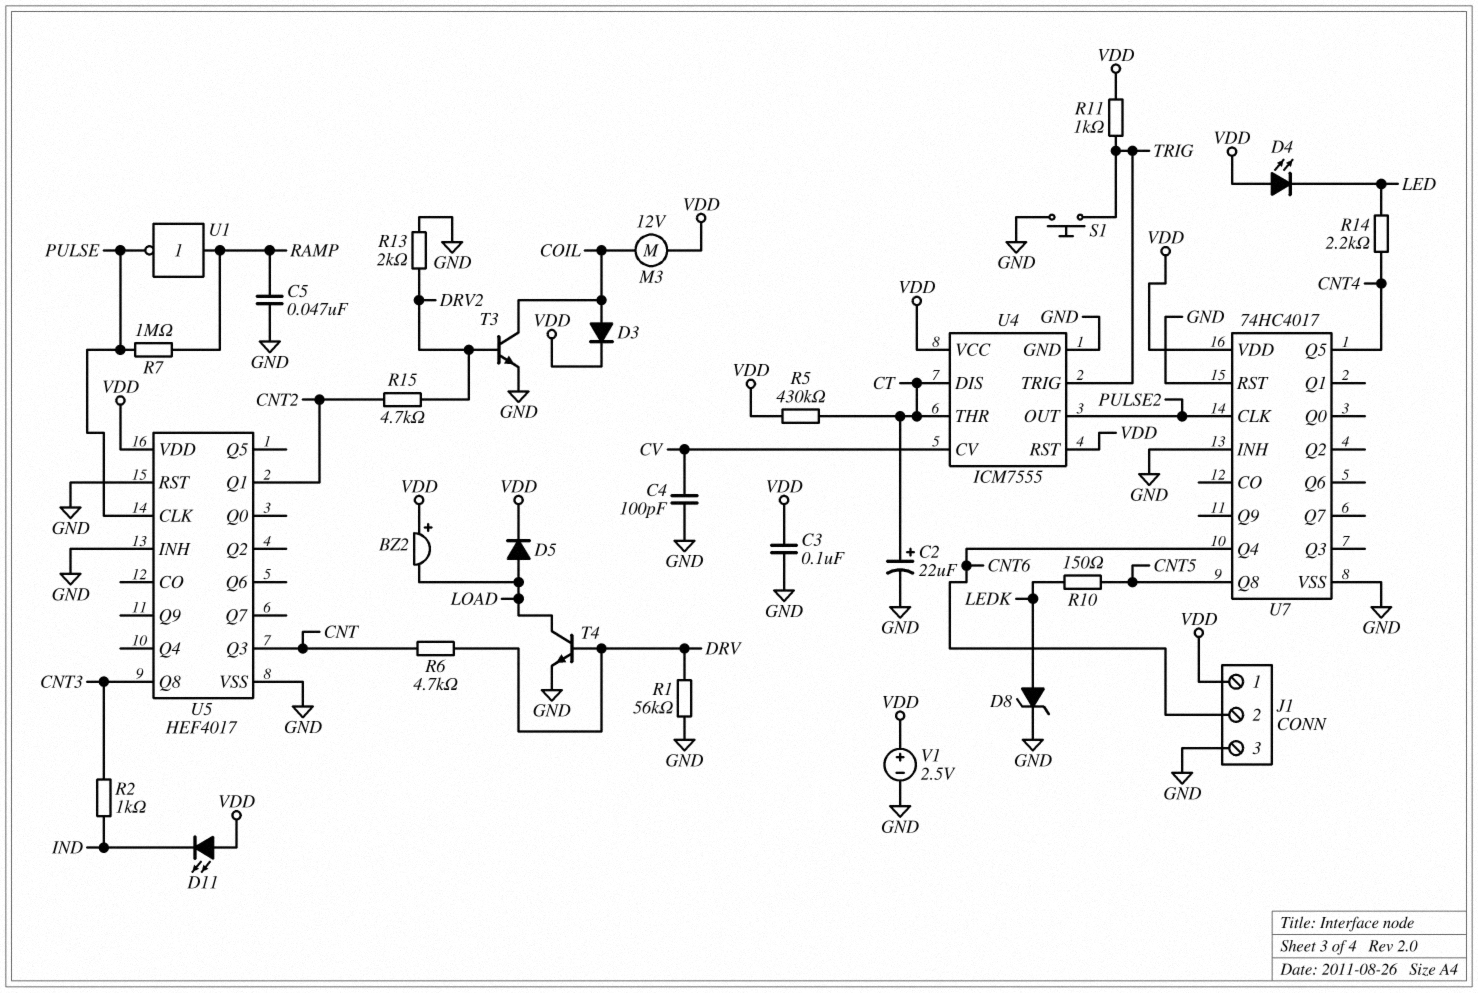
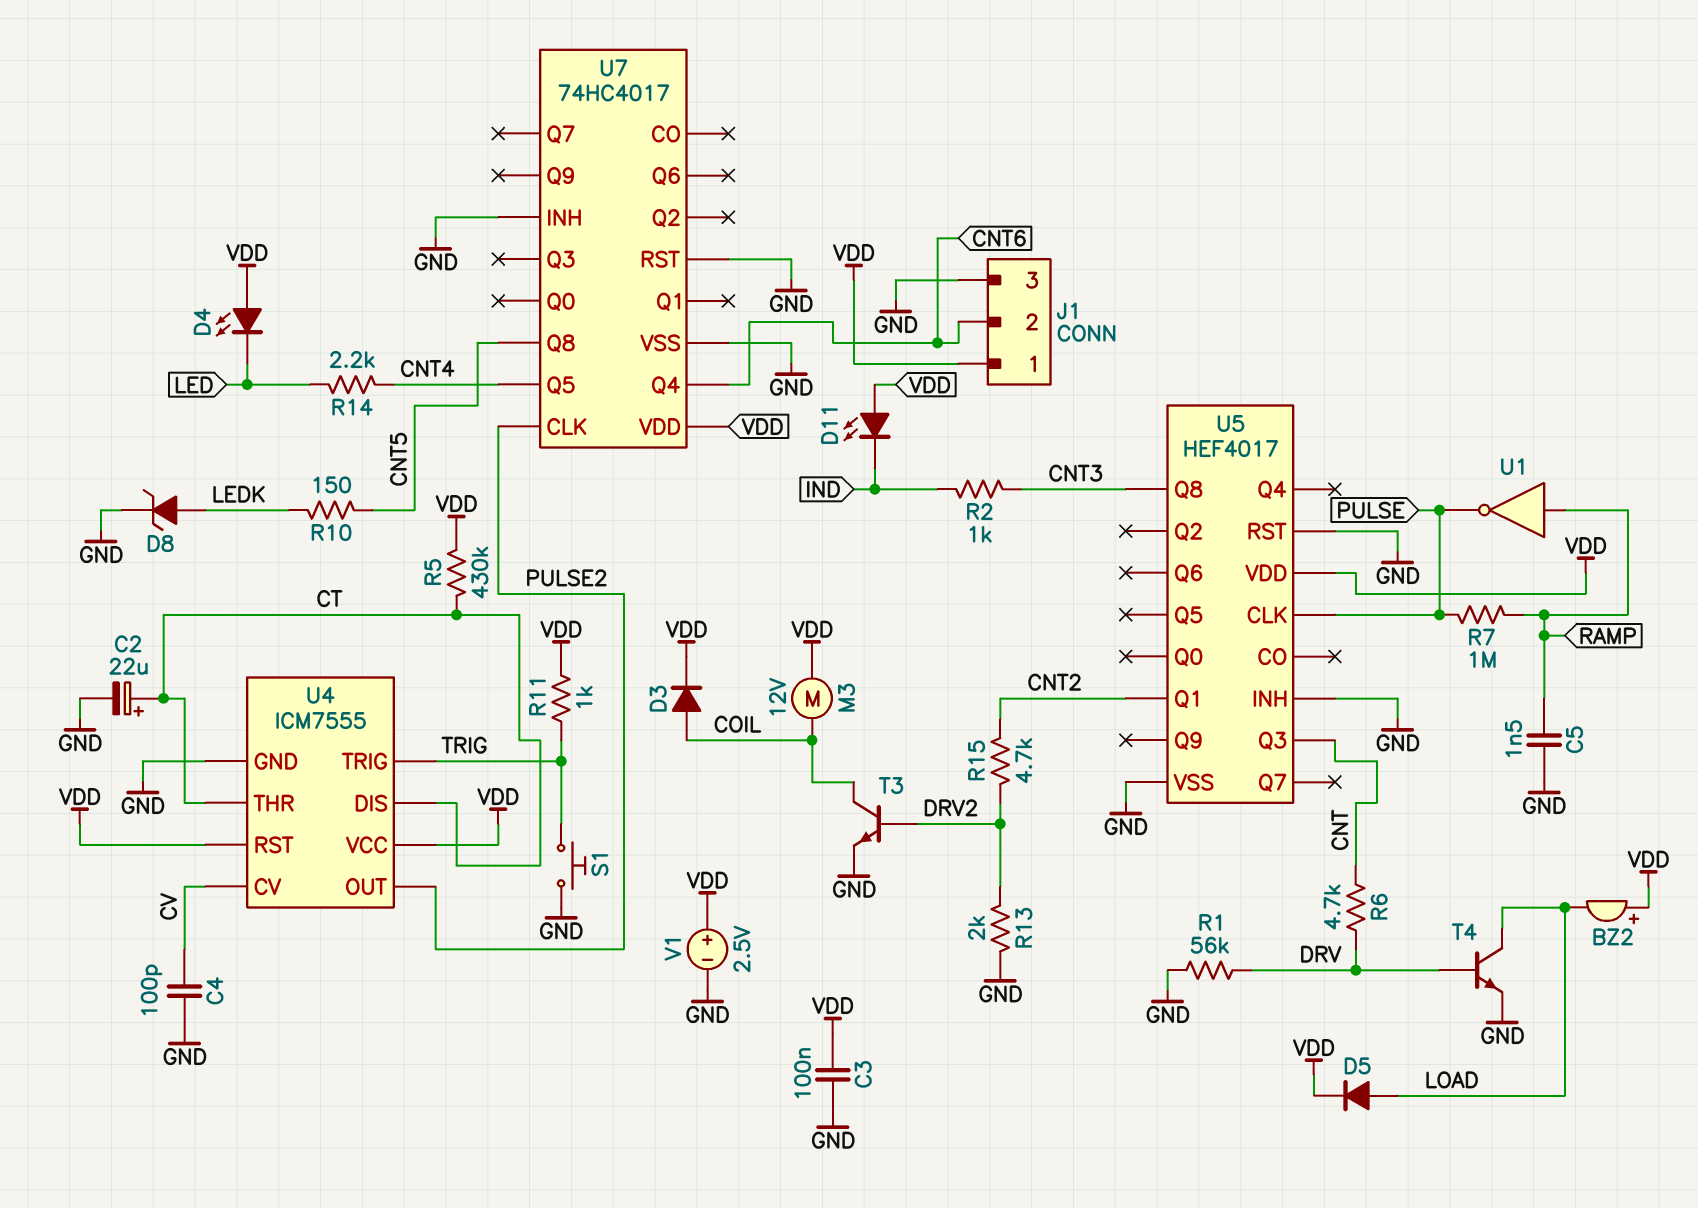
C5: 47nF (GND, RAMP) -> 1.5nF (GND, RAMP)

